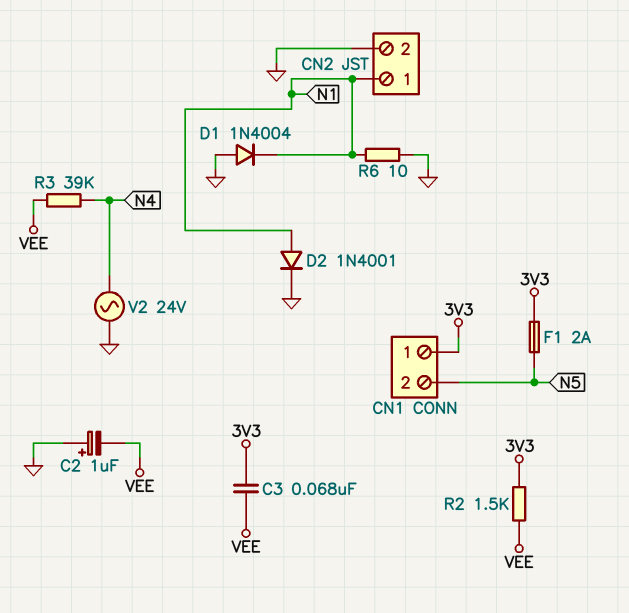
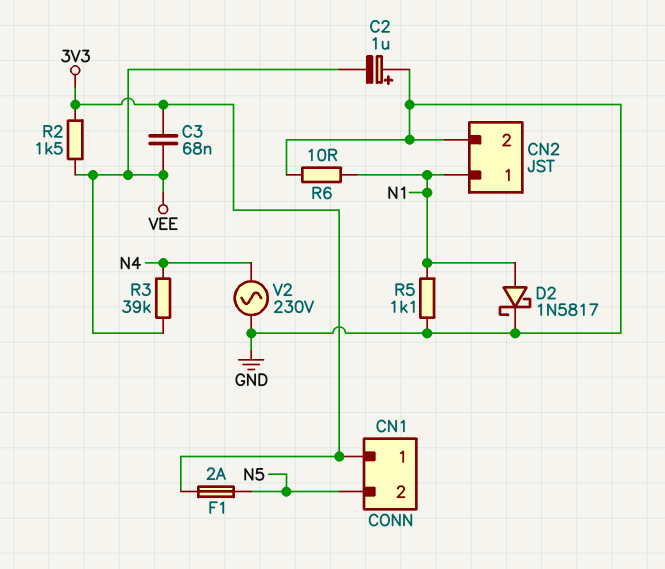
D1: diode 1N4004 (A GND, K N1) -> none
D2: diode 1N4001 (A N1, K GND) -> schottky 1N5817 (A N1, K GND)
R5: none -> 1.1k (GND, N1)
V2: AC 24V (GND, N4) -> AC 230V (GND, N4)

